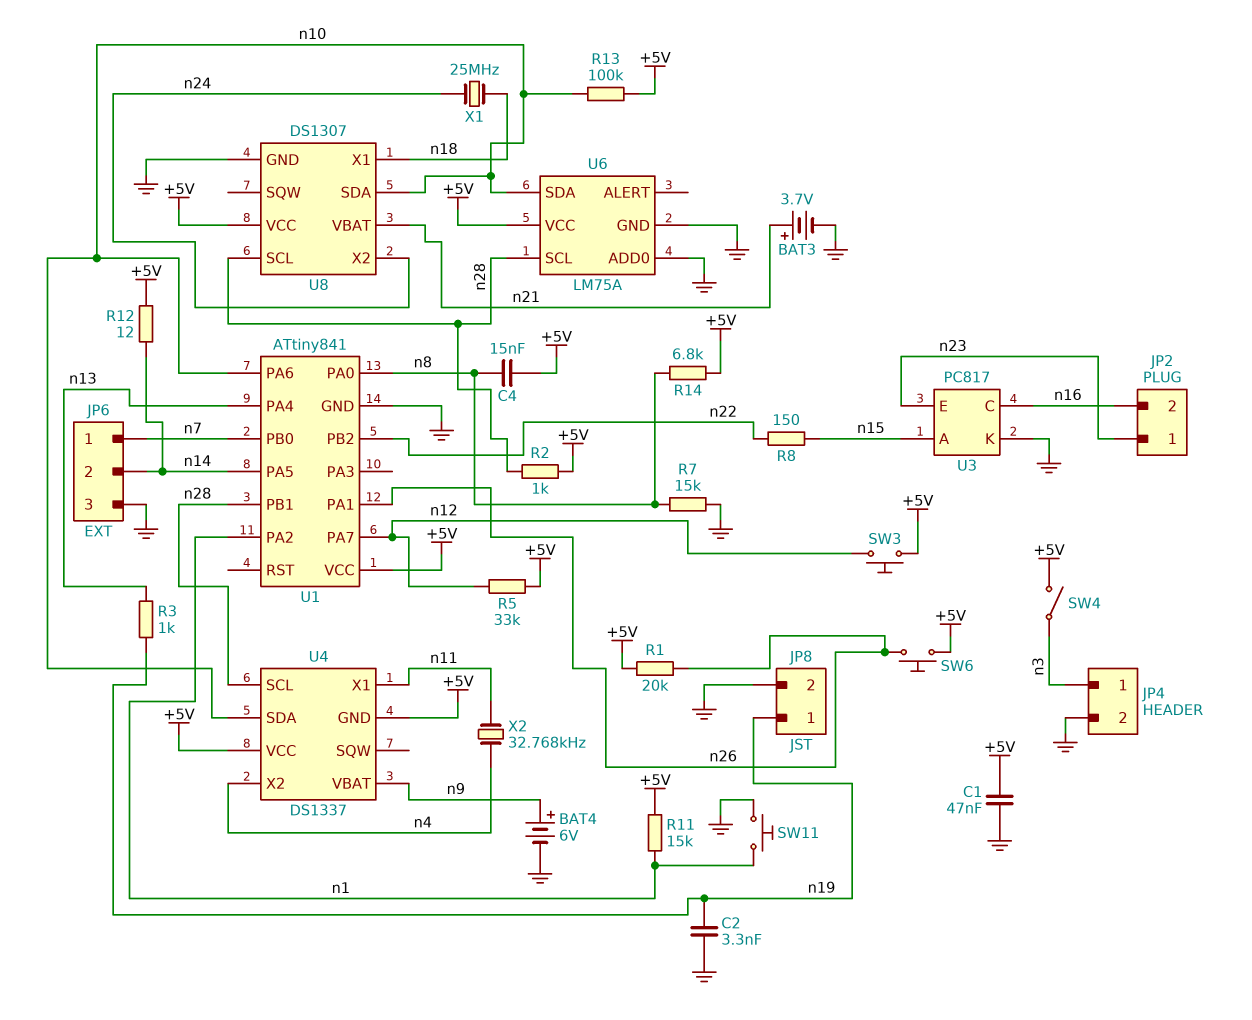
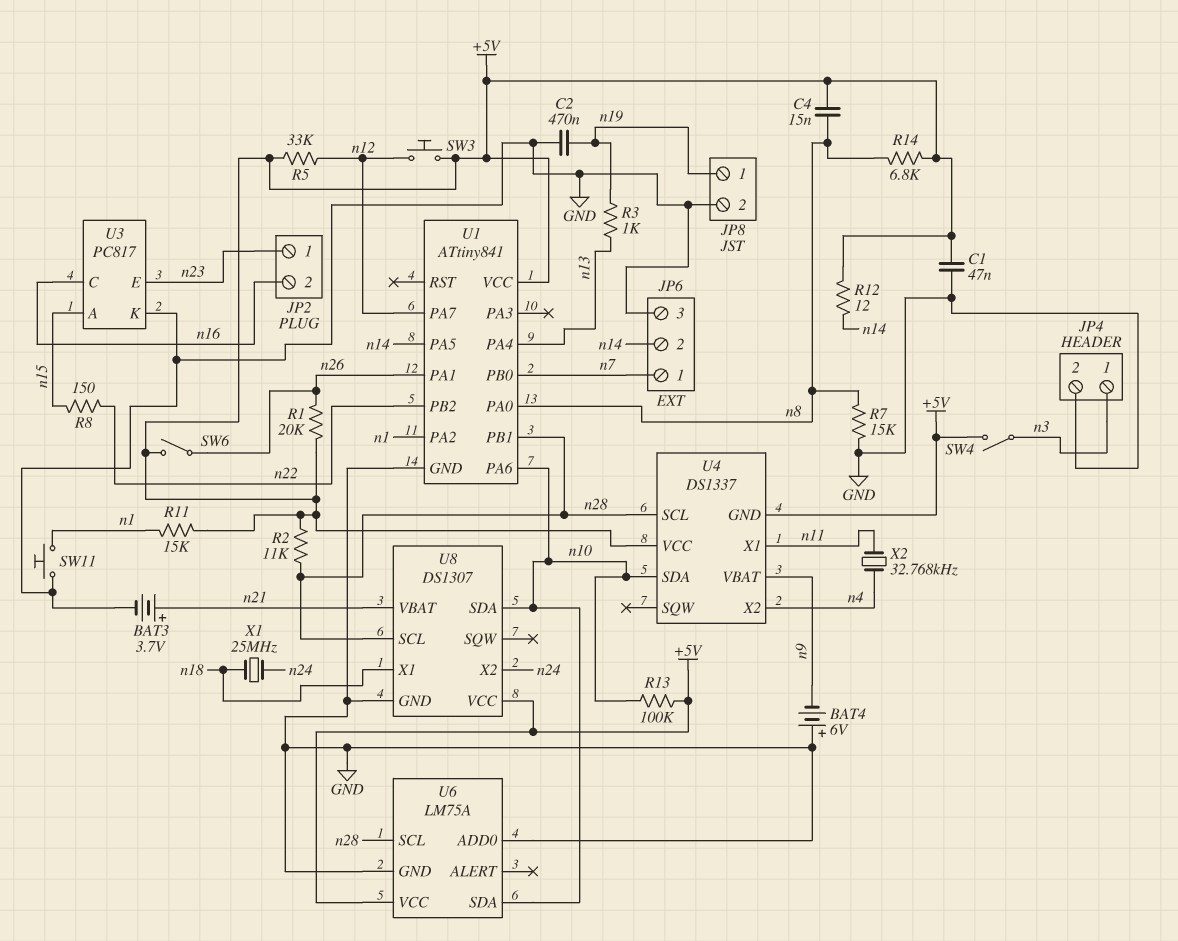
BAT4: 6V (plus n9, minus GND) -> 6V (plus GND, minus n9)
C2: 3.3nF (GND, n19) -> 470nF (GND, n19)
R2: 1k (+5V, n28) -> 11k (+5V, n28)
SW6: button (+5V, n26) -> switch (+5V, n26)

